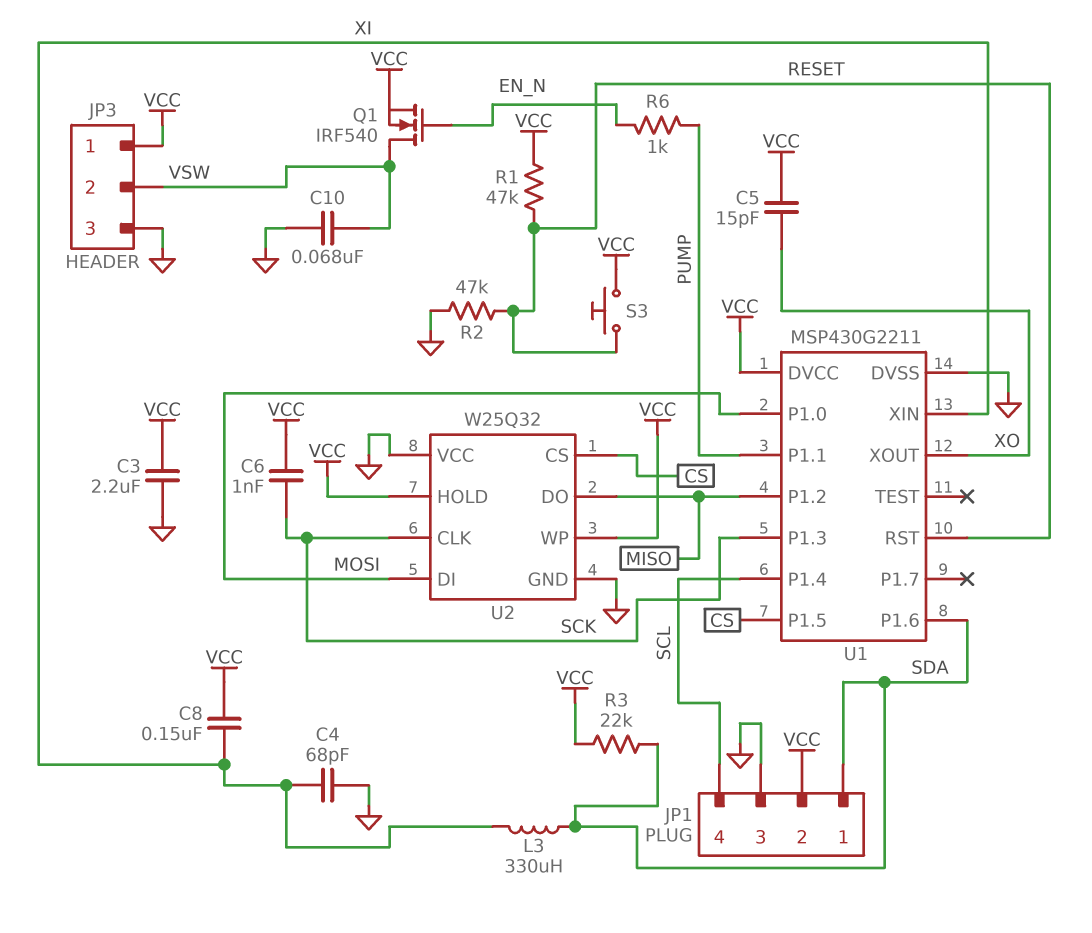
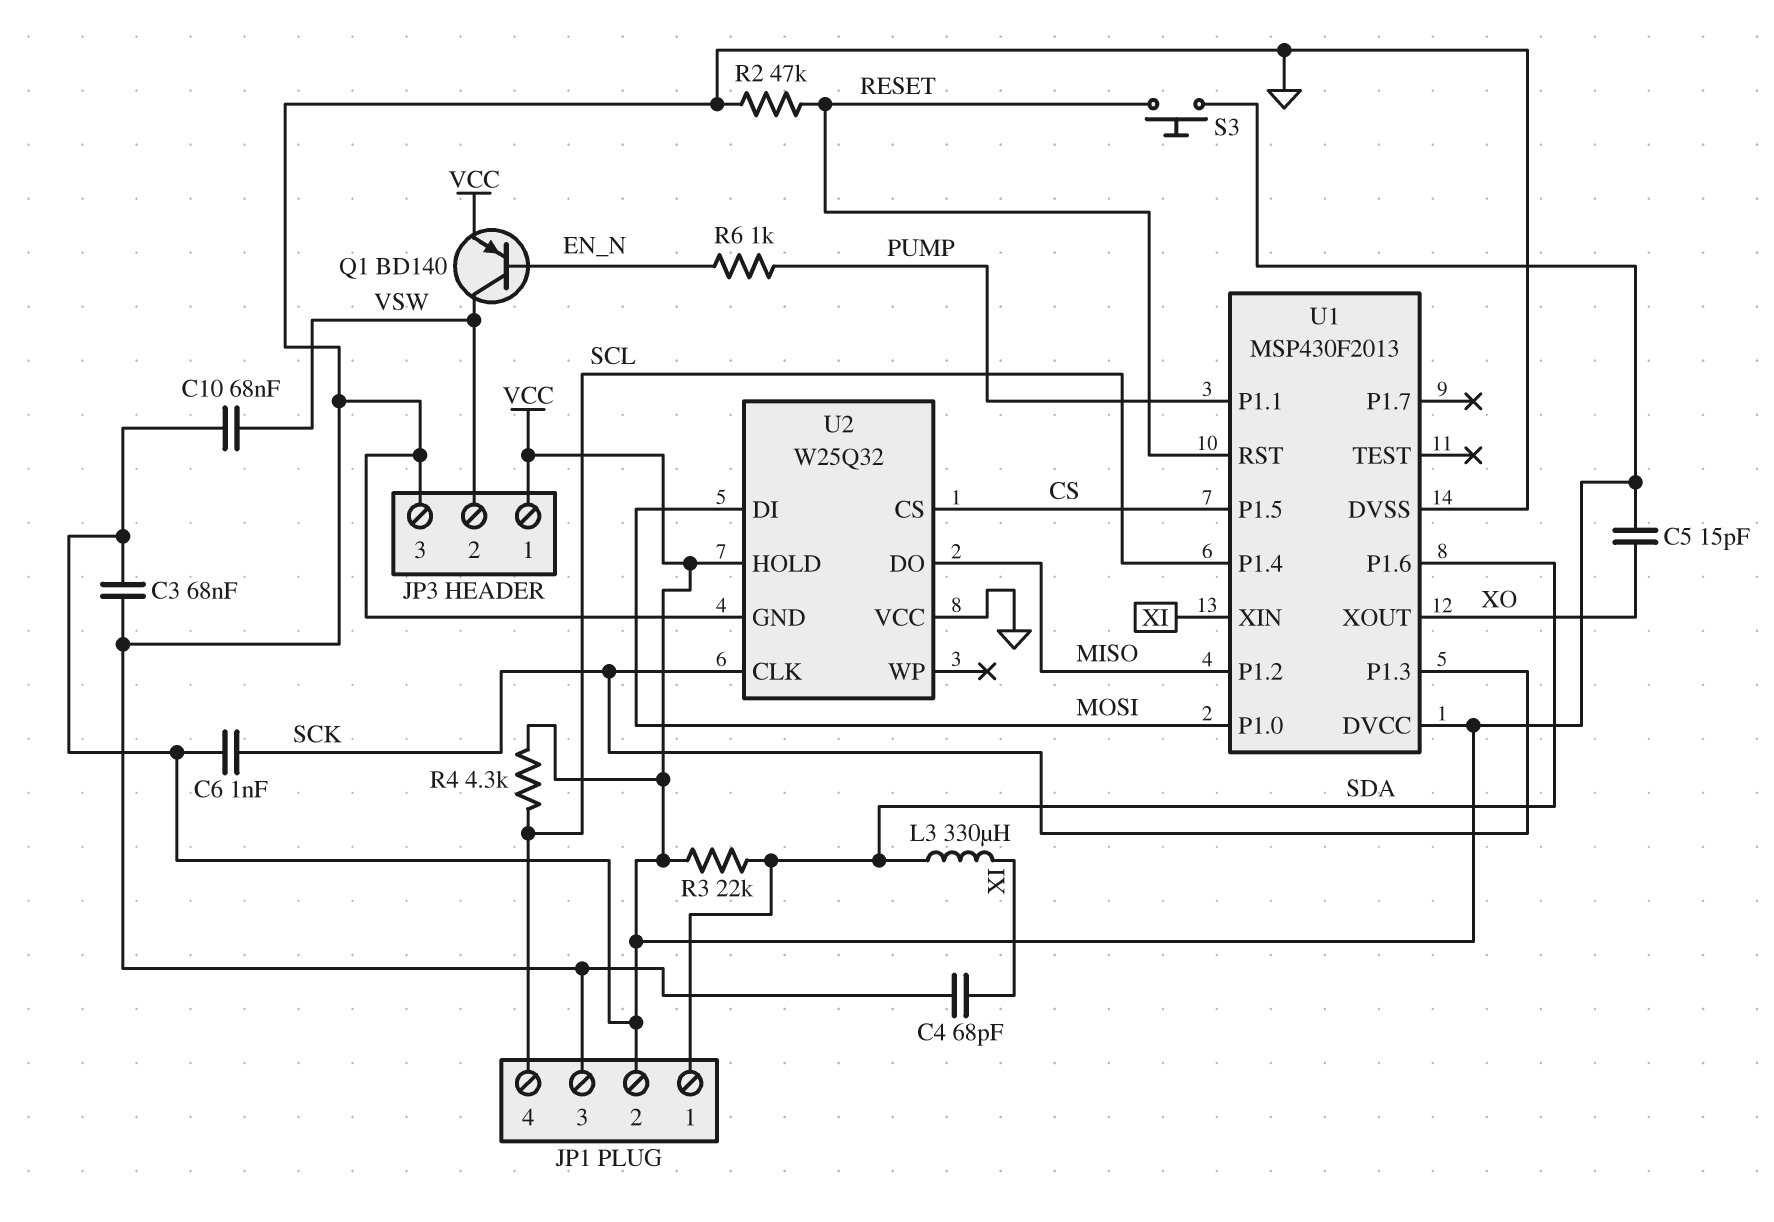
C3: 2.2uF (GND, VCC) -> 68nF (GND, VCC)
C8: 150nF (VCC, XI) -> none
C10: 68nF (GND, VSW) -> 68nF (VCC, VSW)
Q1: NMOS IRF540 (G EN_N, D VSW, S VCC) -> PNP BD140 (B EN_N, C VSW, E VCC)
R1: 47k (RESET, VCC) -> none
R4: none -> 4.3k (SCL, VCC)
U1: MSP430G2211 -> MSP430F2013
U2 pin WP: VCC -> none

